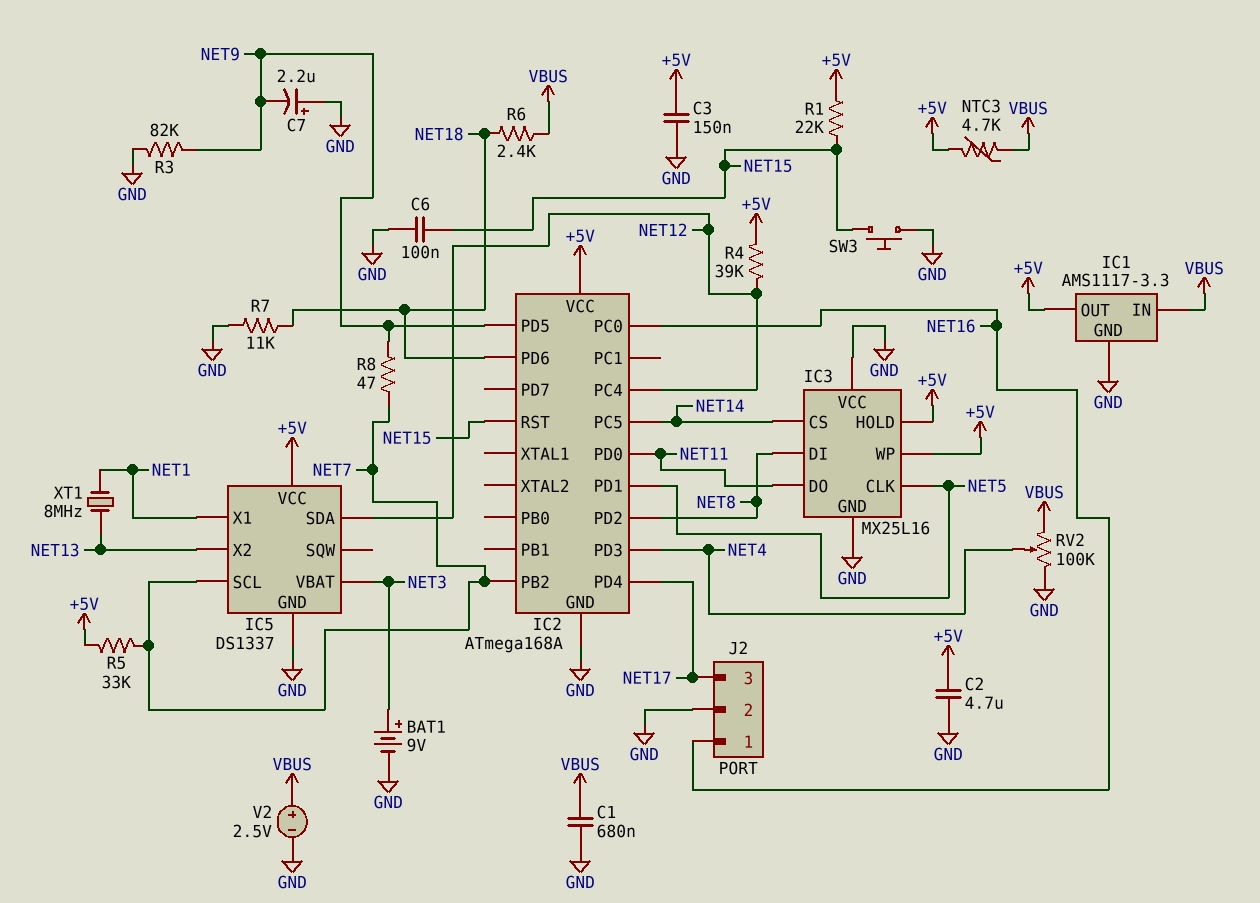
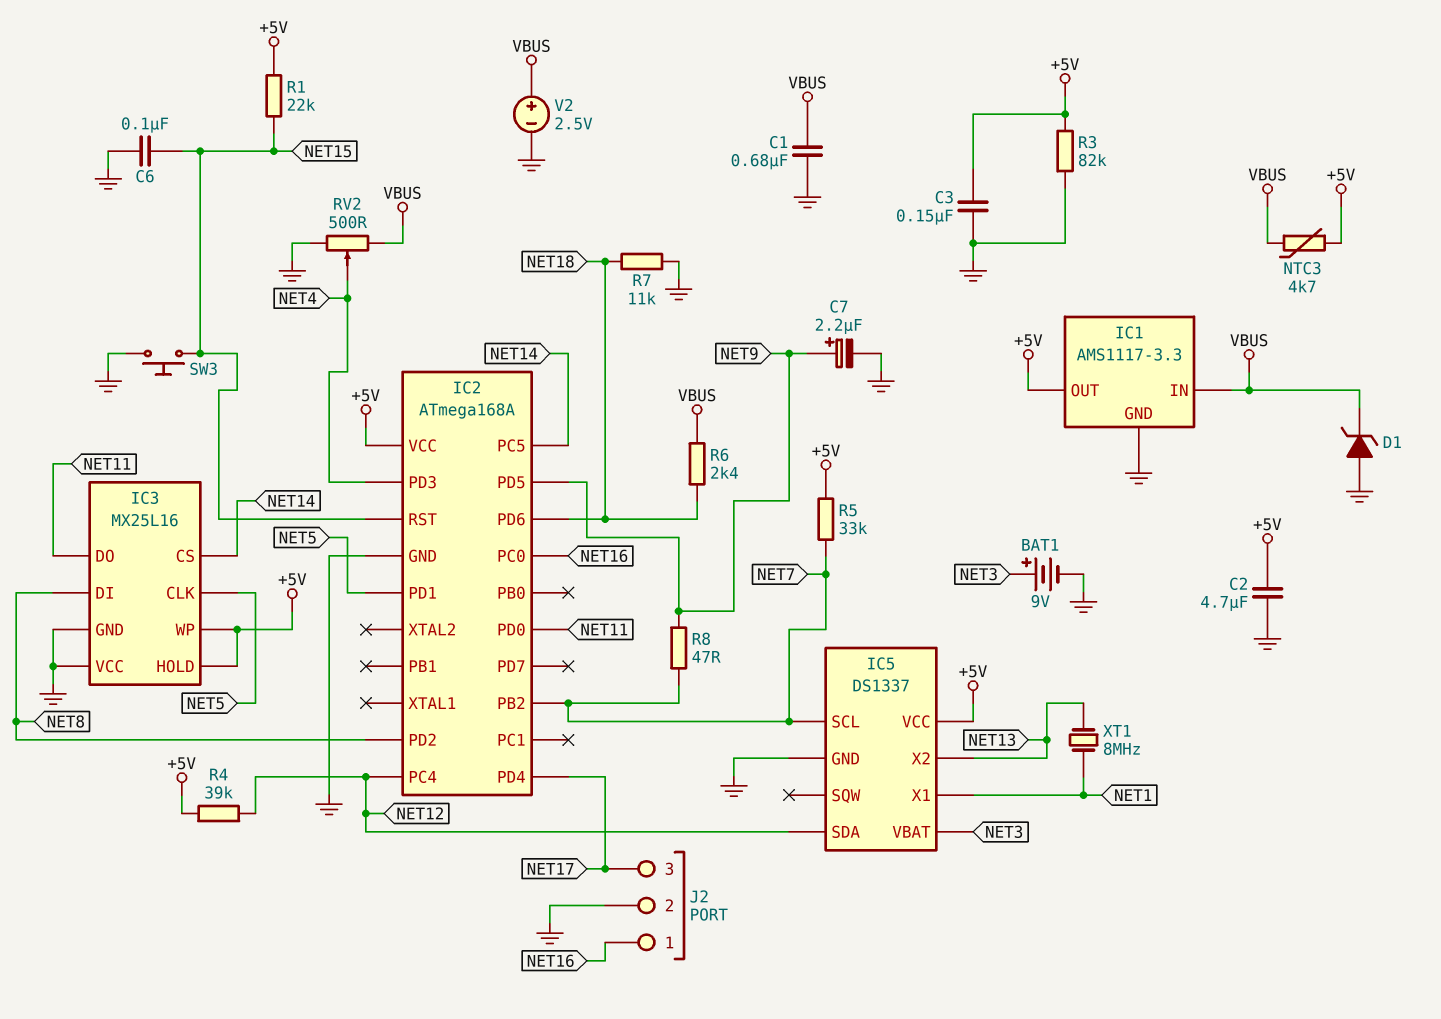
C7: 2.2uF (plus GND, minus NET9) -> 2.2uF (plus NET9, minus GND)
D1: none -> zener (A GND, K VBUS)
R3: 82k (GND, NET9) -> 82k (+5V, GND)
RV2: 100k (GND, VBUS, wiper NET4) -> 500 (GND, VBUS, wiper NET4)

